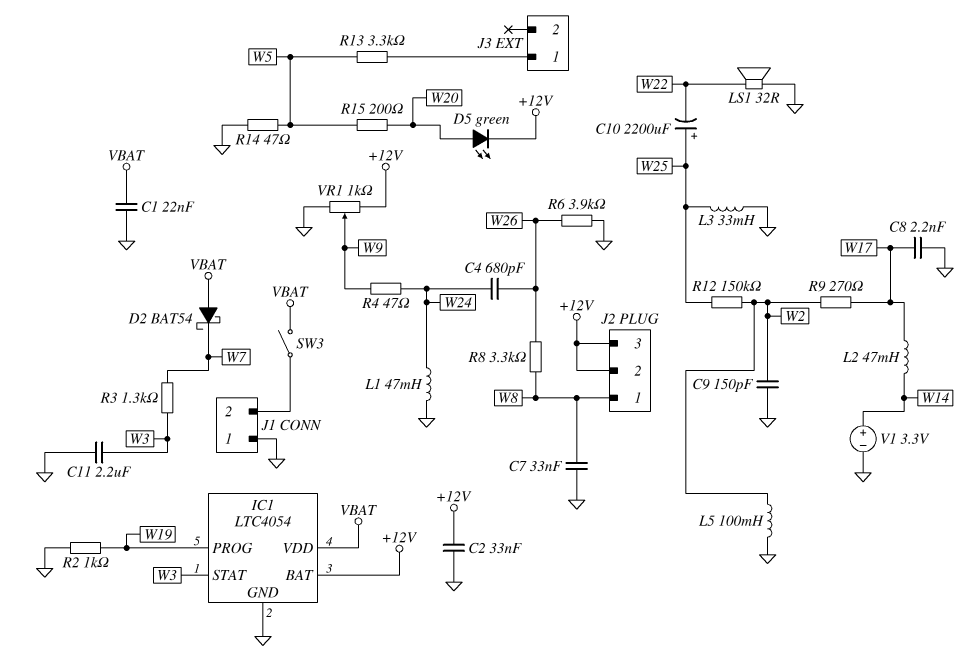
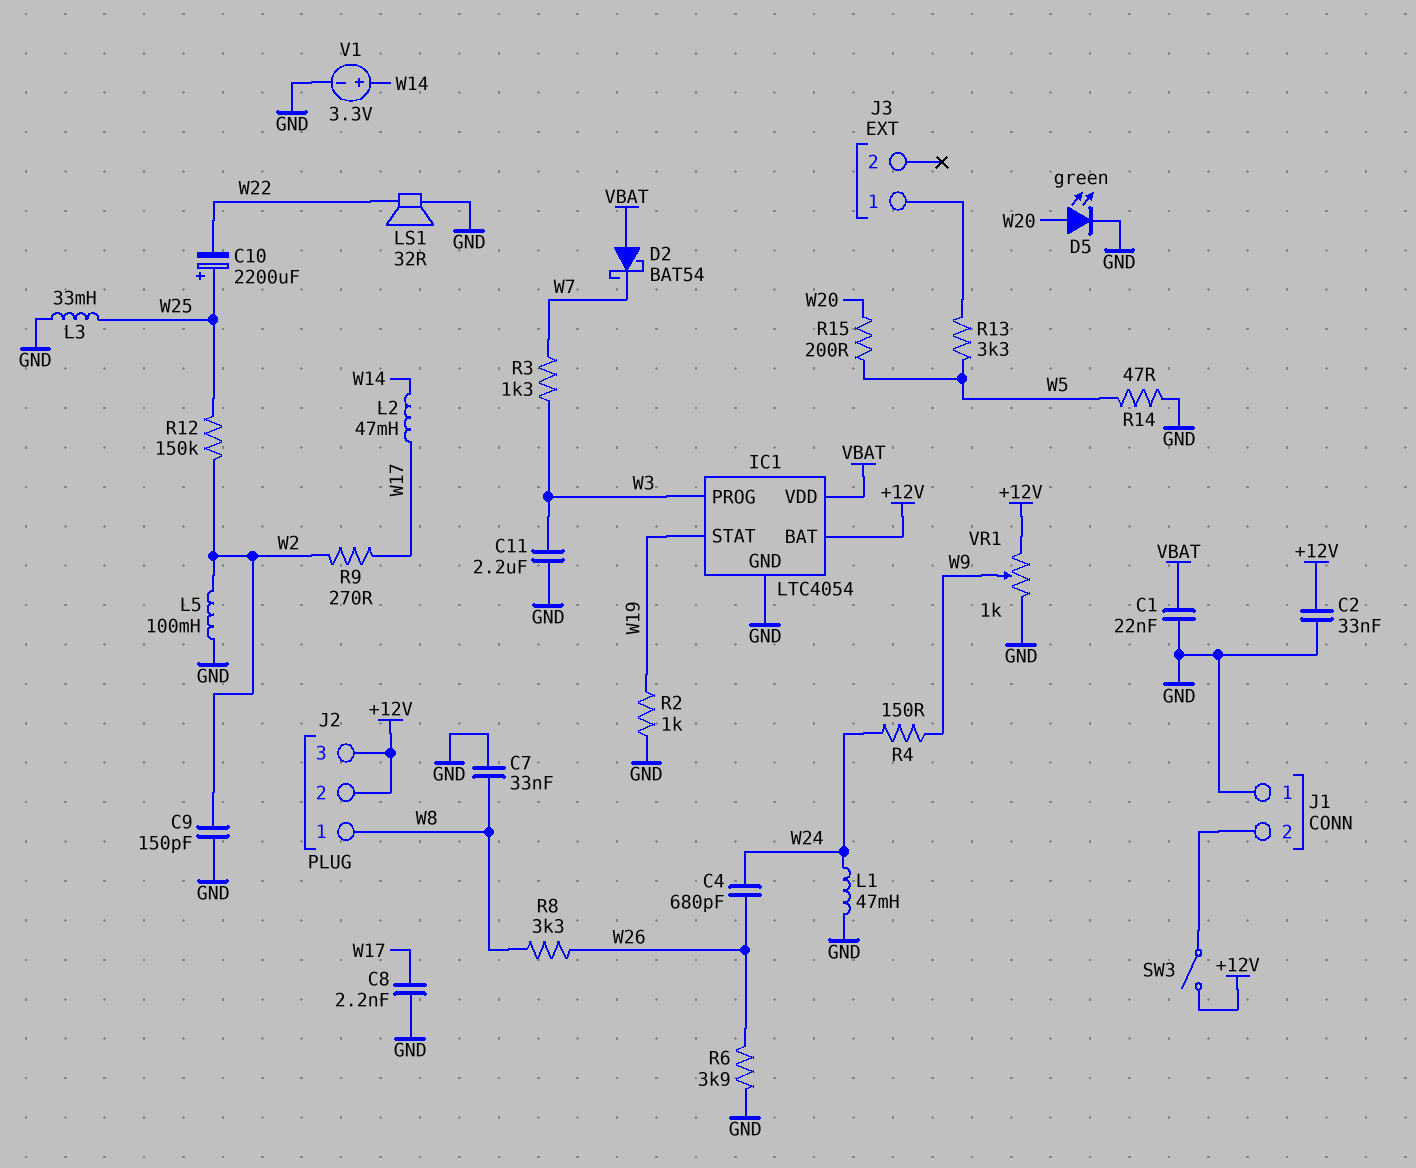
D5: LED green (A W20, K +12V) -> LED green (A W20, K GND)
IC1 pin PROG: W19 -> W3
IC1 pin STAT: W3 -> W19
R4: 47 (W9, W24) -> 150 (W9, W24)
SW3: switch (J1/2, VBAT) -> switch (+12V, J1/2)

